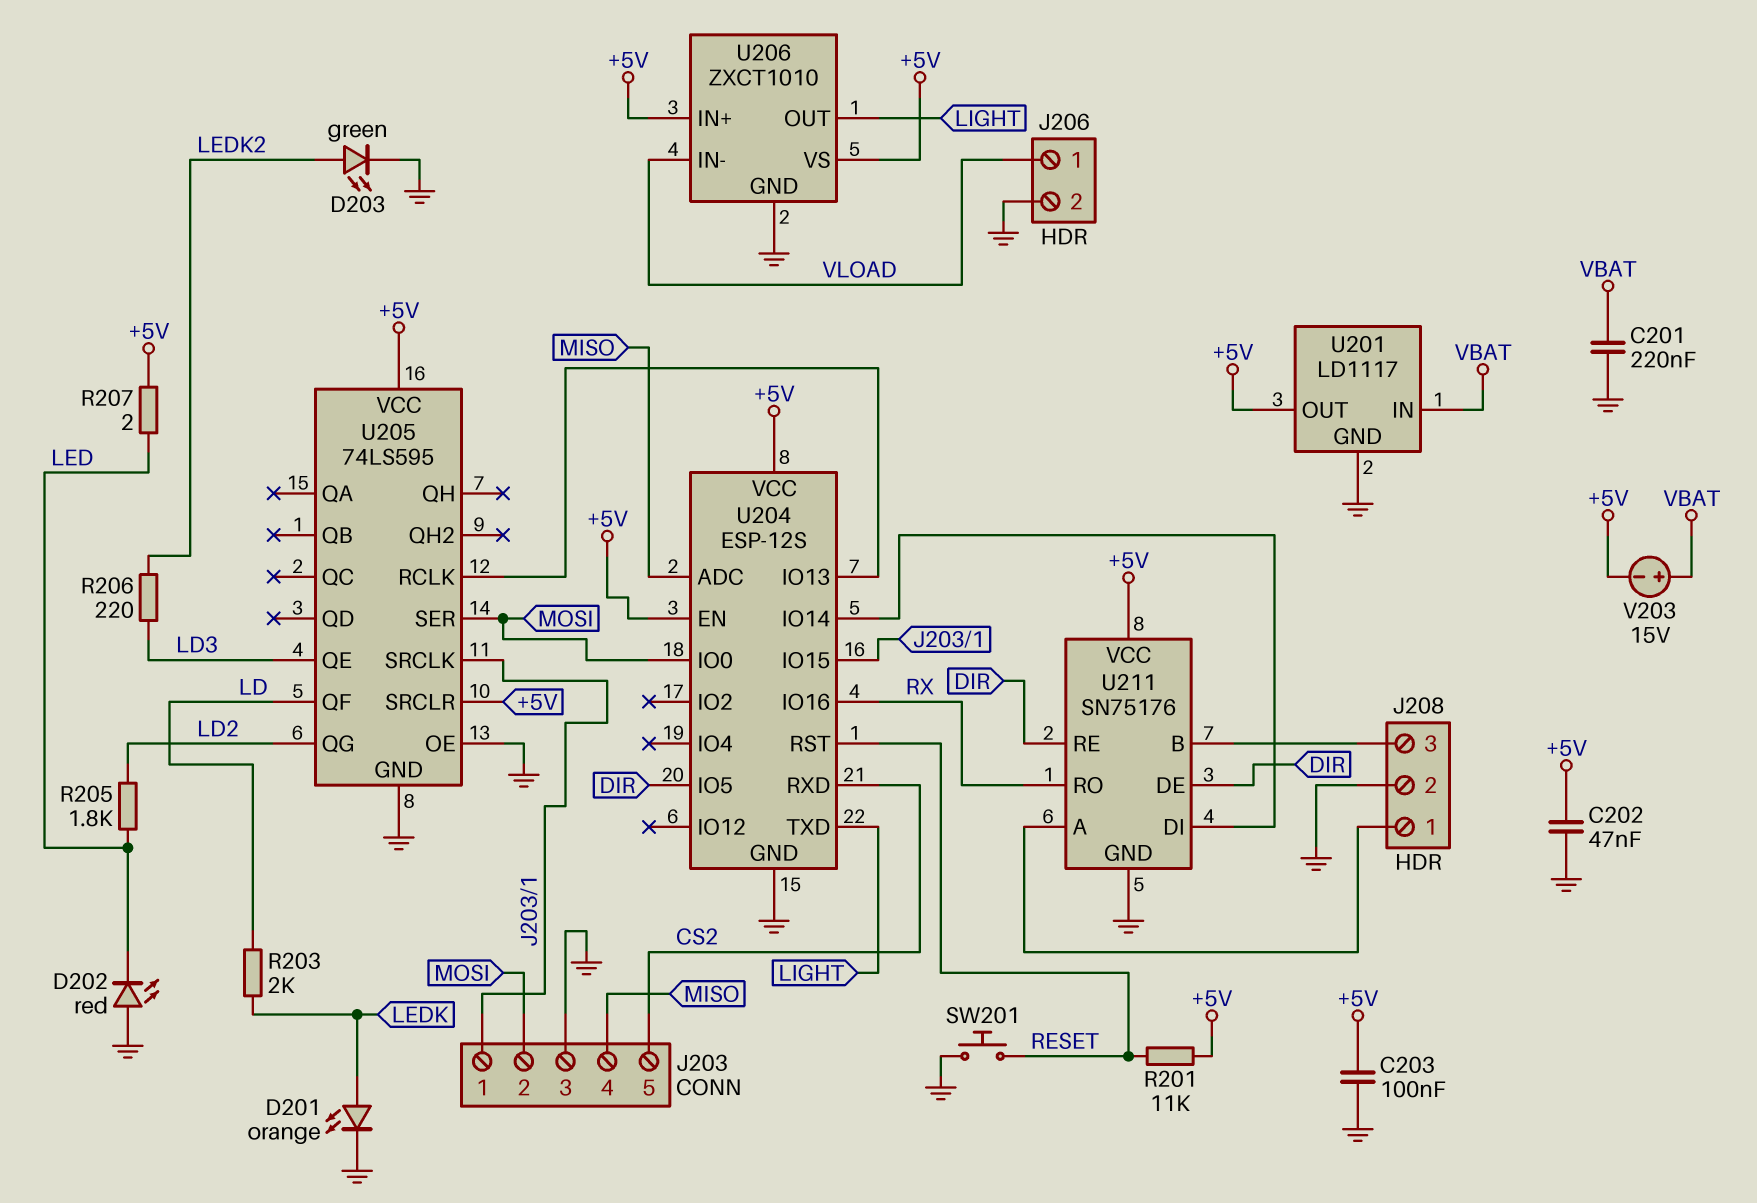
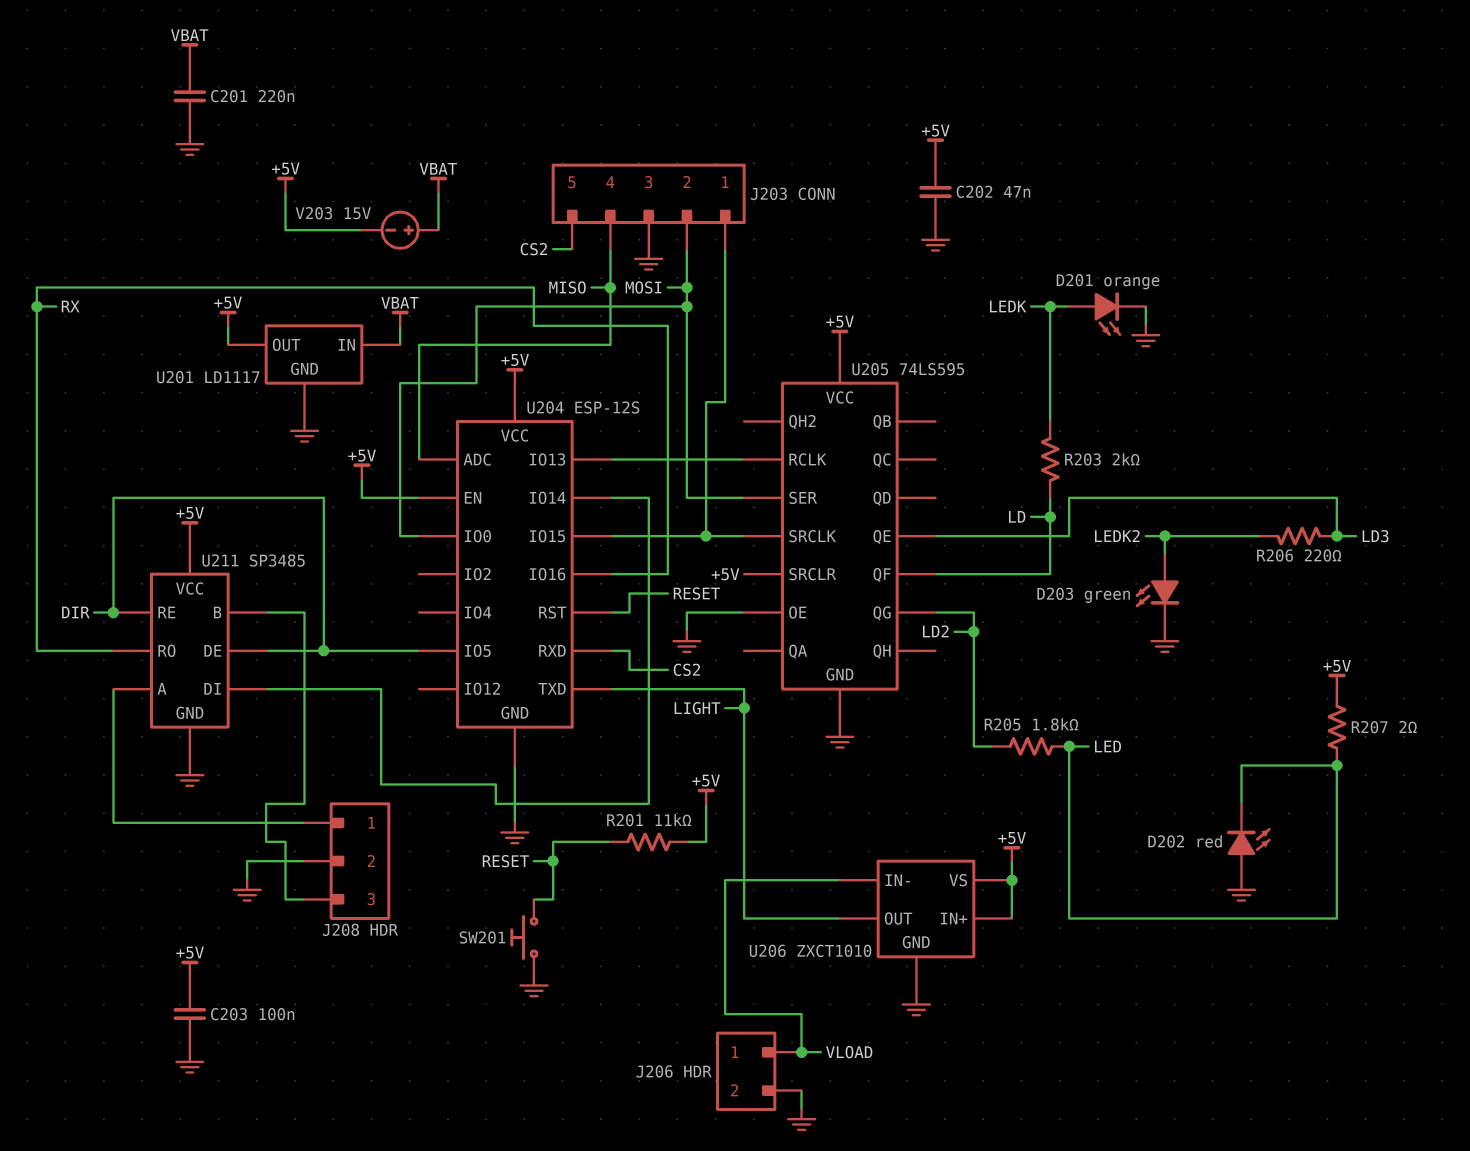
U211: SN75176 -> SP3485

